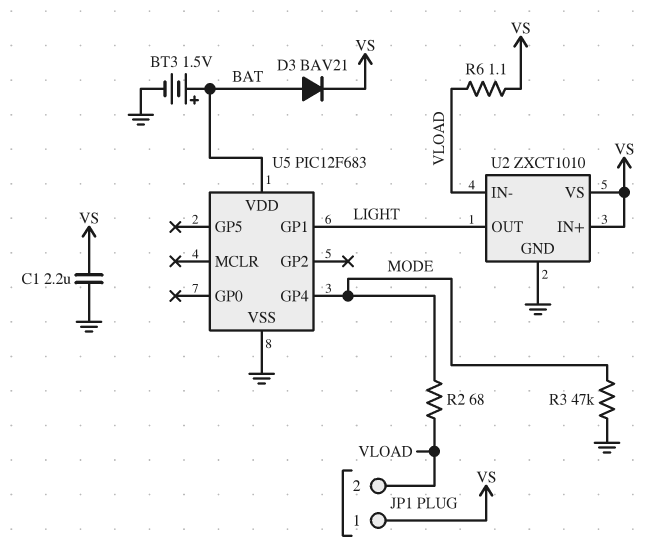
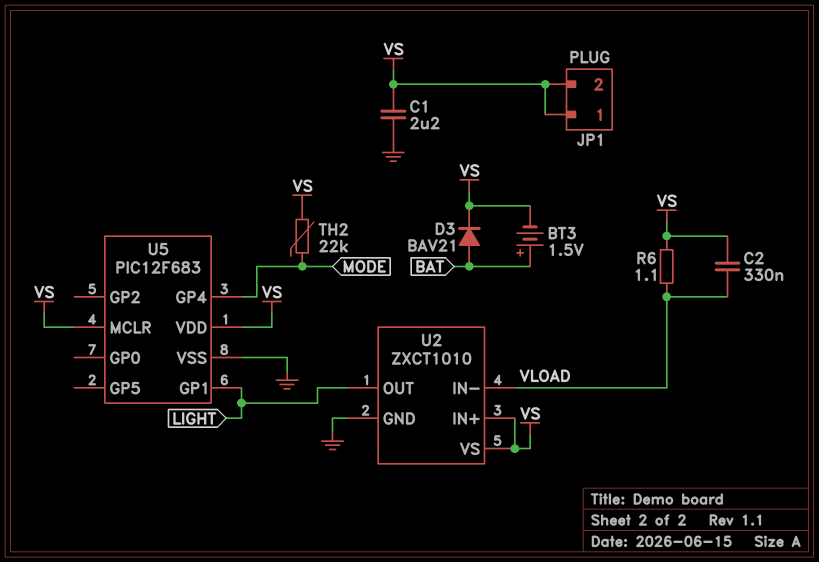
BT3: 1.5V (plus BAT, minus GND) -> 1.5V (plus BAT, minus VS)
C2: none -> 330nF (VLOAD, VS)
JP1 pin 2: VLOAD -> VS
R2: 68 (MODE, VLOAD) -> none
R3: 47k (GND, MODE) -> none
TH2: none -> 22k (MODE, VS)
U5 pin MCLR: none -> VS
U5 pin VDD: BAT -> VS

